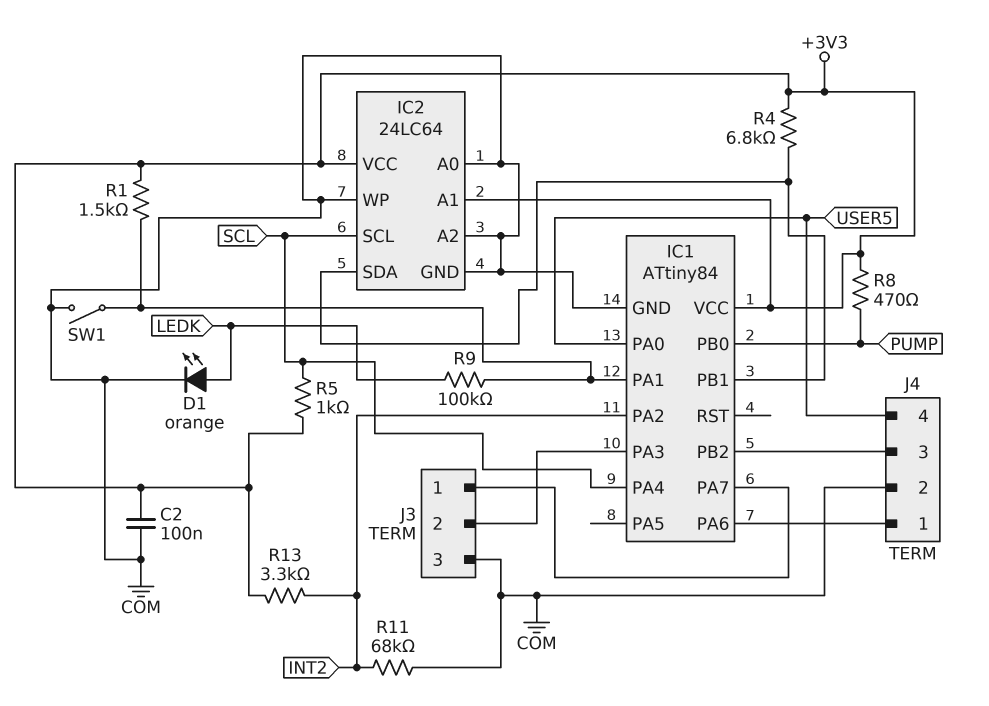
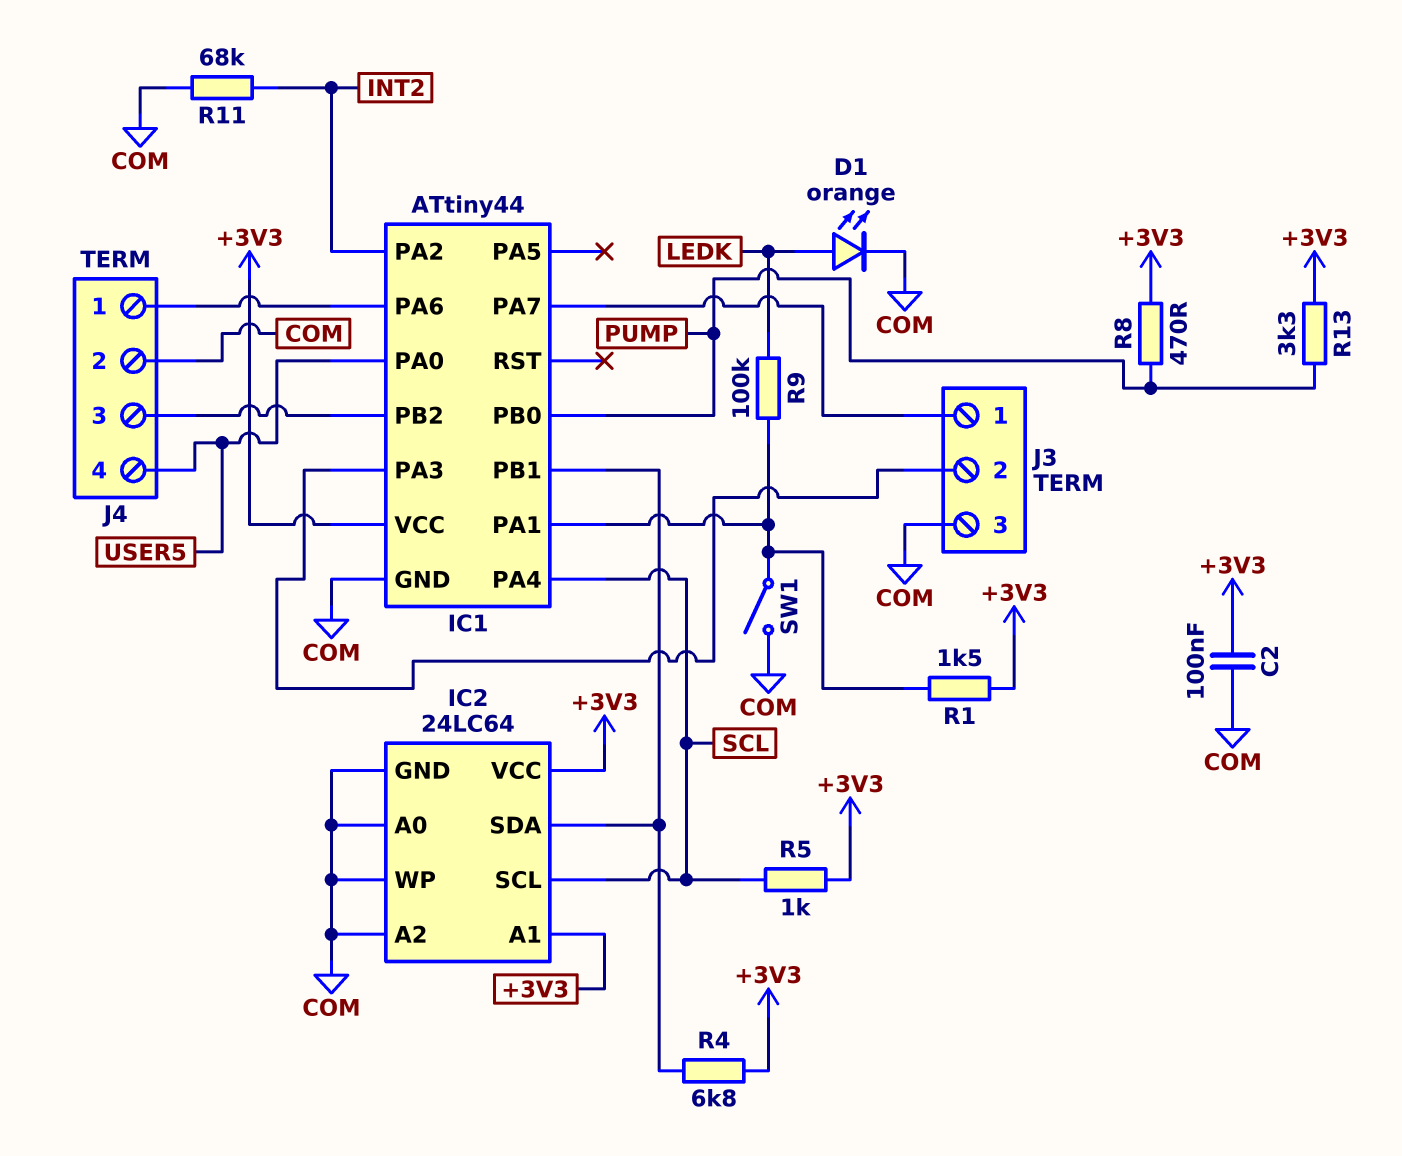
IC1: ATtiny84 -> ATtiny44
R13: 3.3k (+3V3, INT2) -> 3.3k (+3V3, PUMP)

